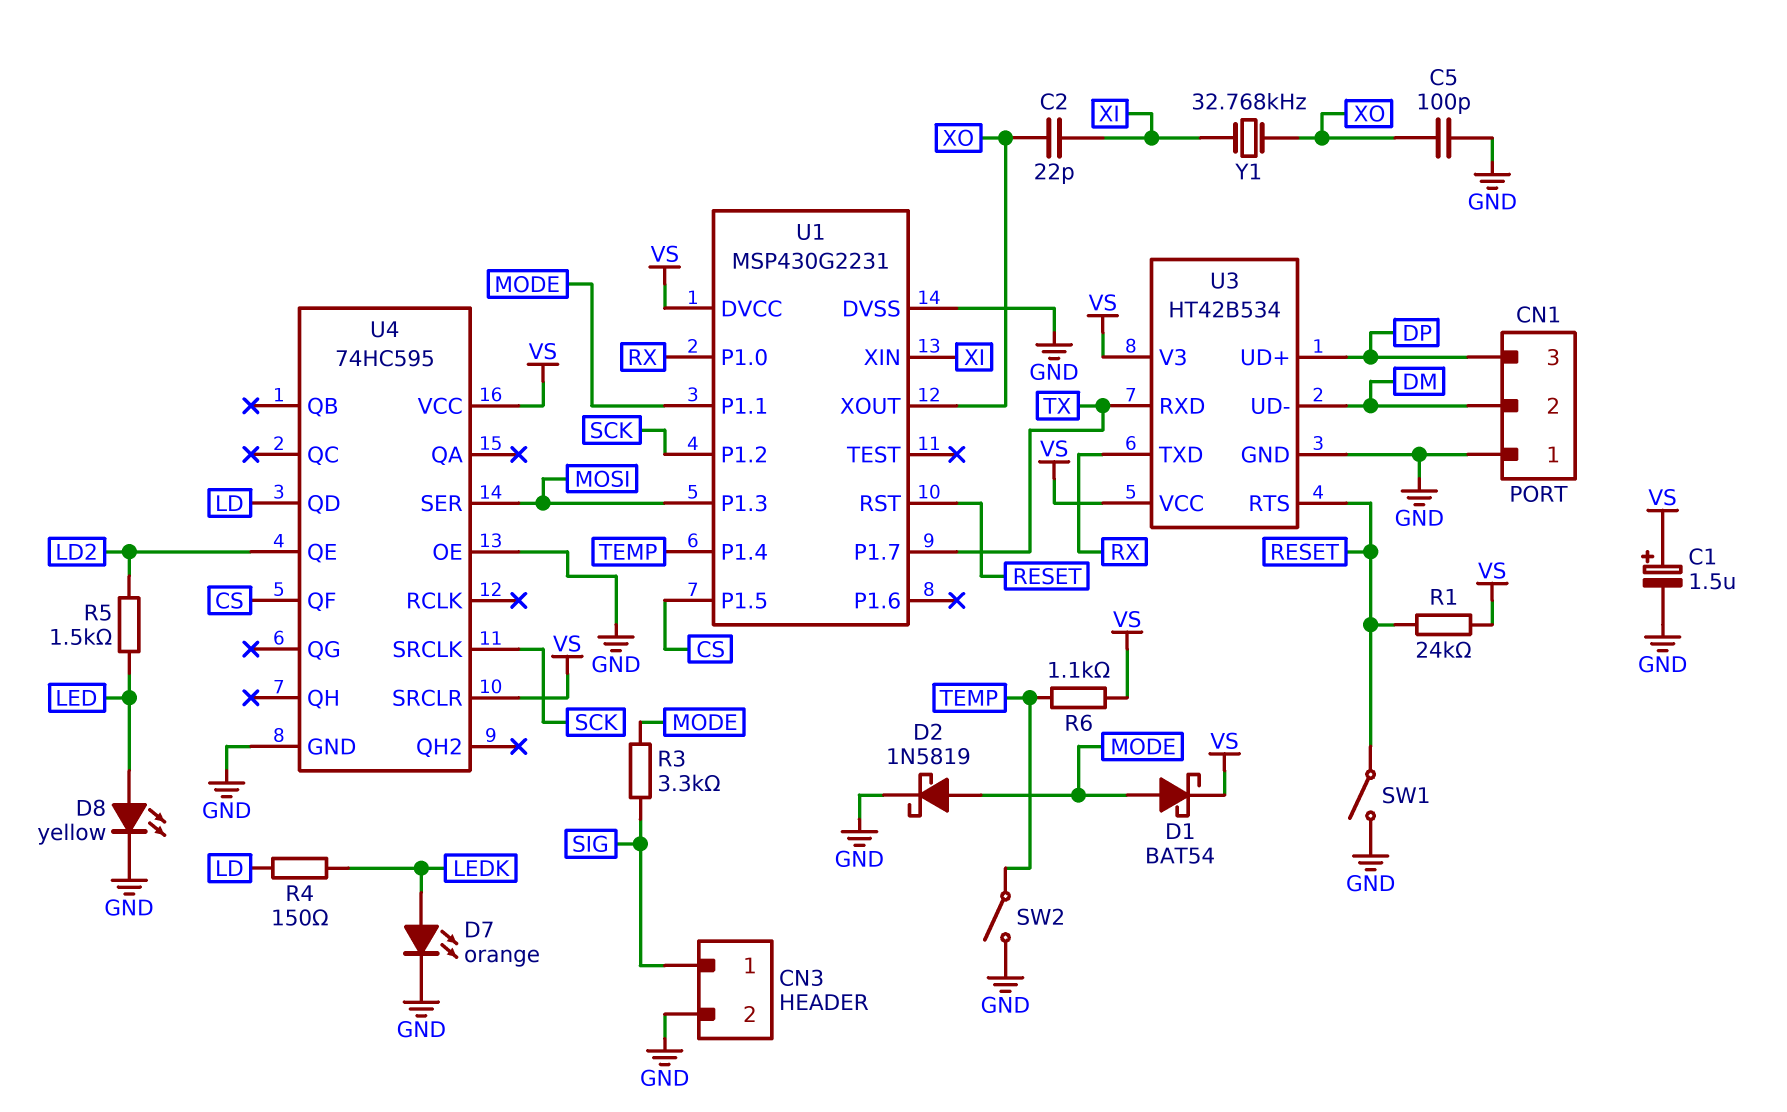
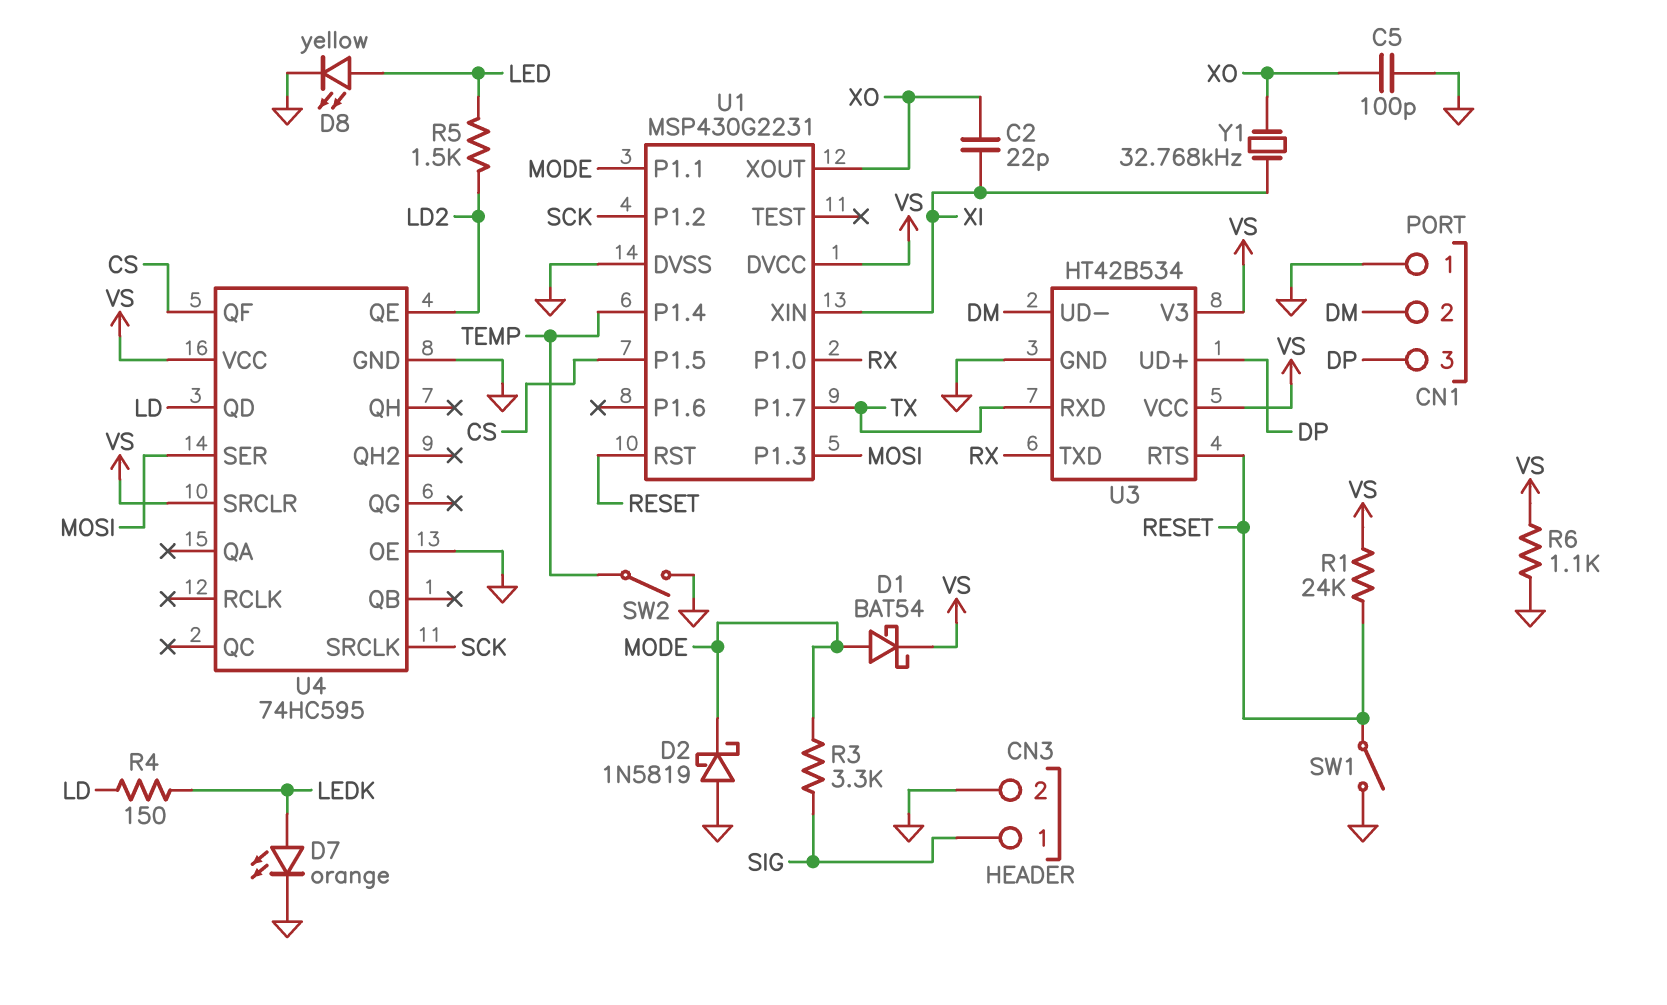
C1: 1.5uF (plus VS, minus GND) -> none
D2: schottky 1N5819 (A MODE, K GND) -> schottky 1N5819 (A GND, K MODE)
R6: 1.1k (TEMP, VS) -> 1.1k (GND, VS)

